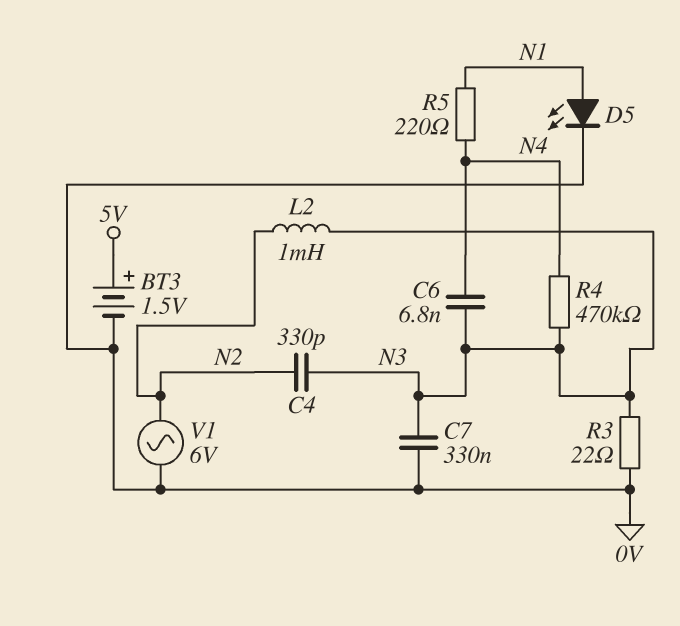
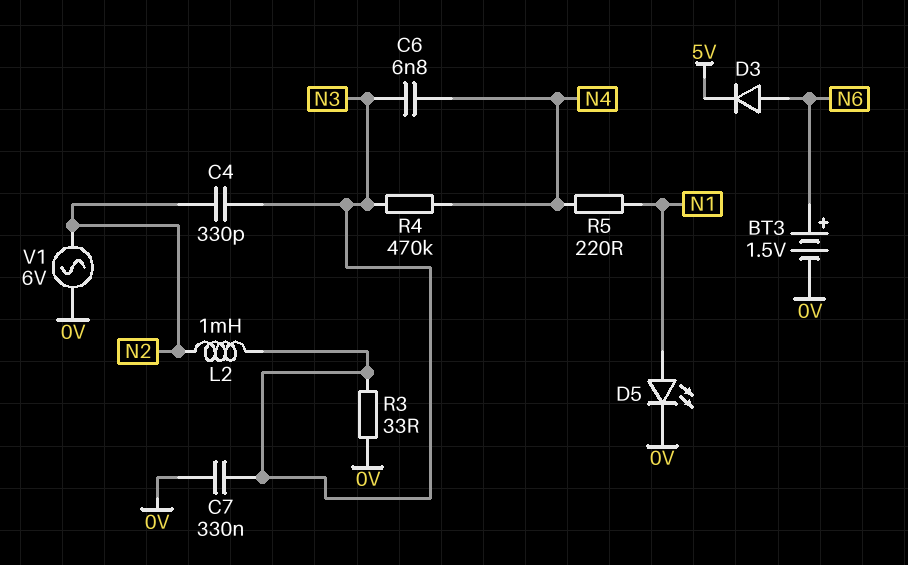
BT3: 1.5V (plus 5V, minus 0V) -> 1.5V (plus N6, minus 0V)
D3: none -> diode (A N6, K 5V)
R3: 22 (0V, N3) -> 33 (0V, N3)

